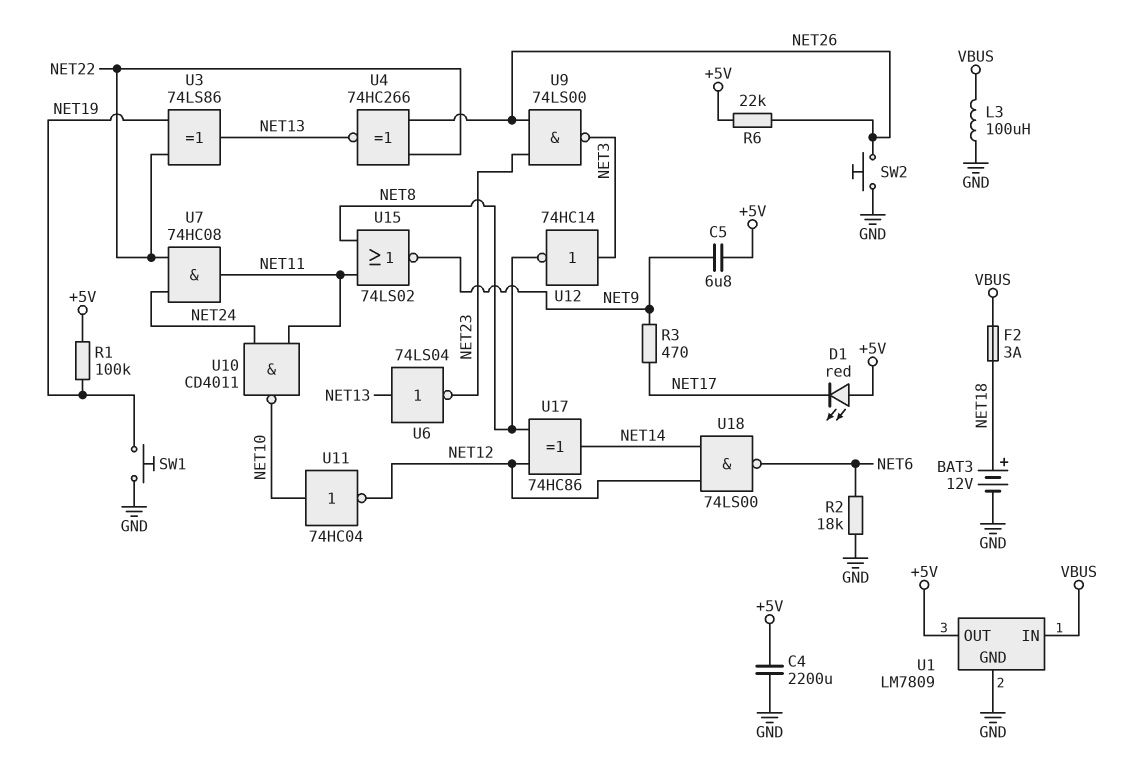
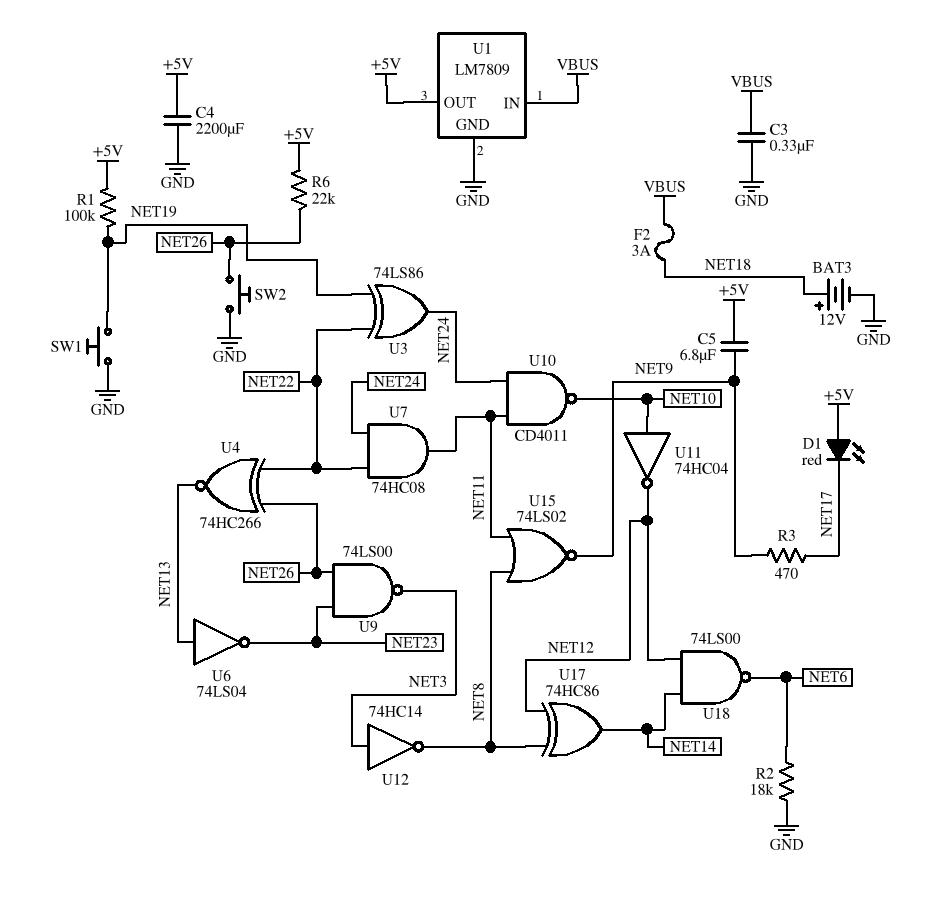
C3: none -> 330nF (GND, VBUS)
L3: 100uH (GND, VBUS) -> none
U3: XOR 74LS86 (in NET19, in NET22, out NET13) -> XOR 74LS86 (in NET19, in NET22, out NET24)

